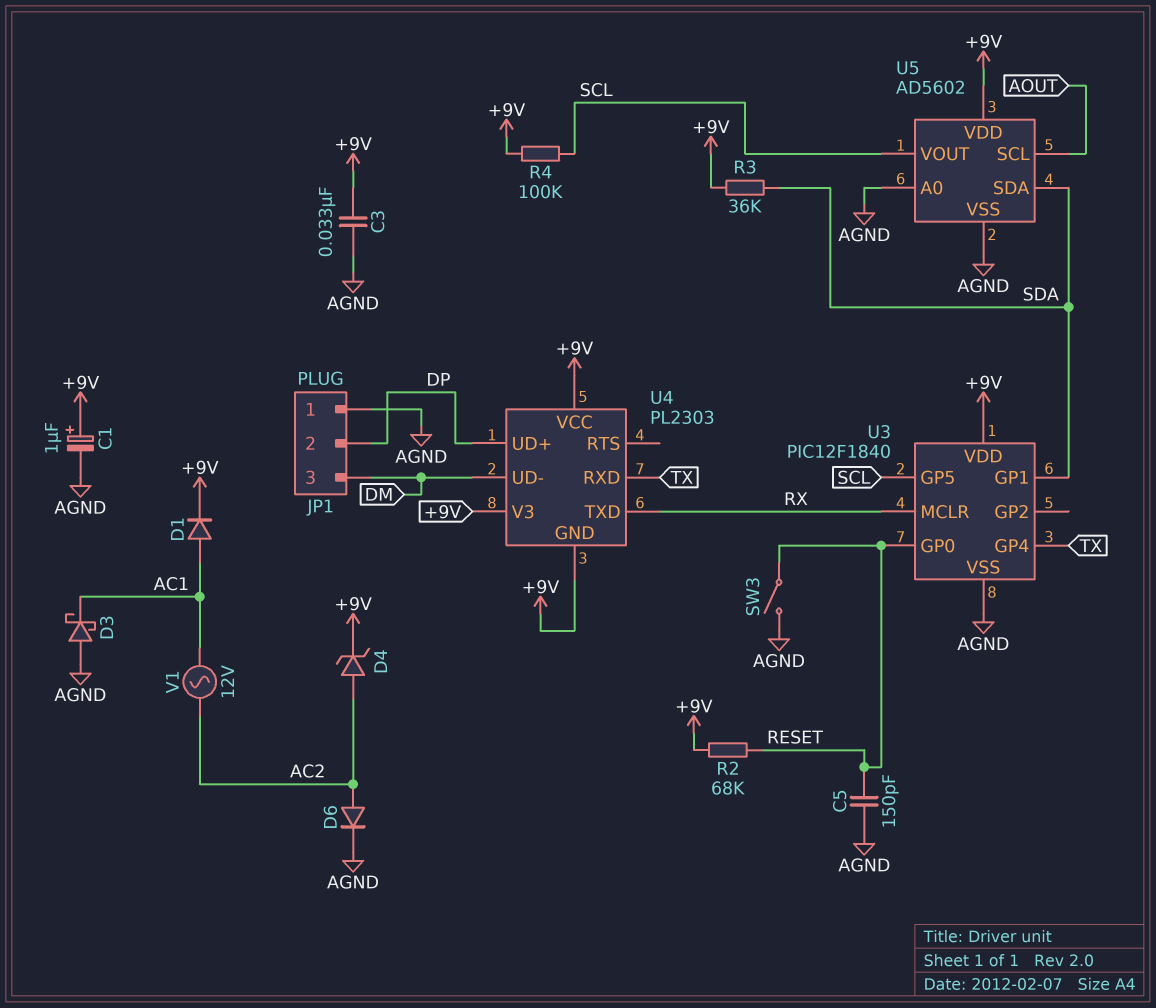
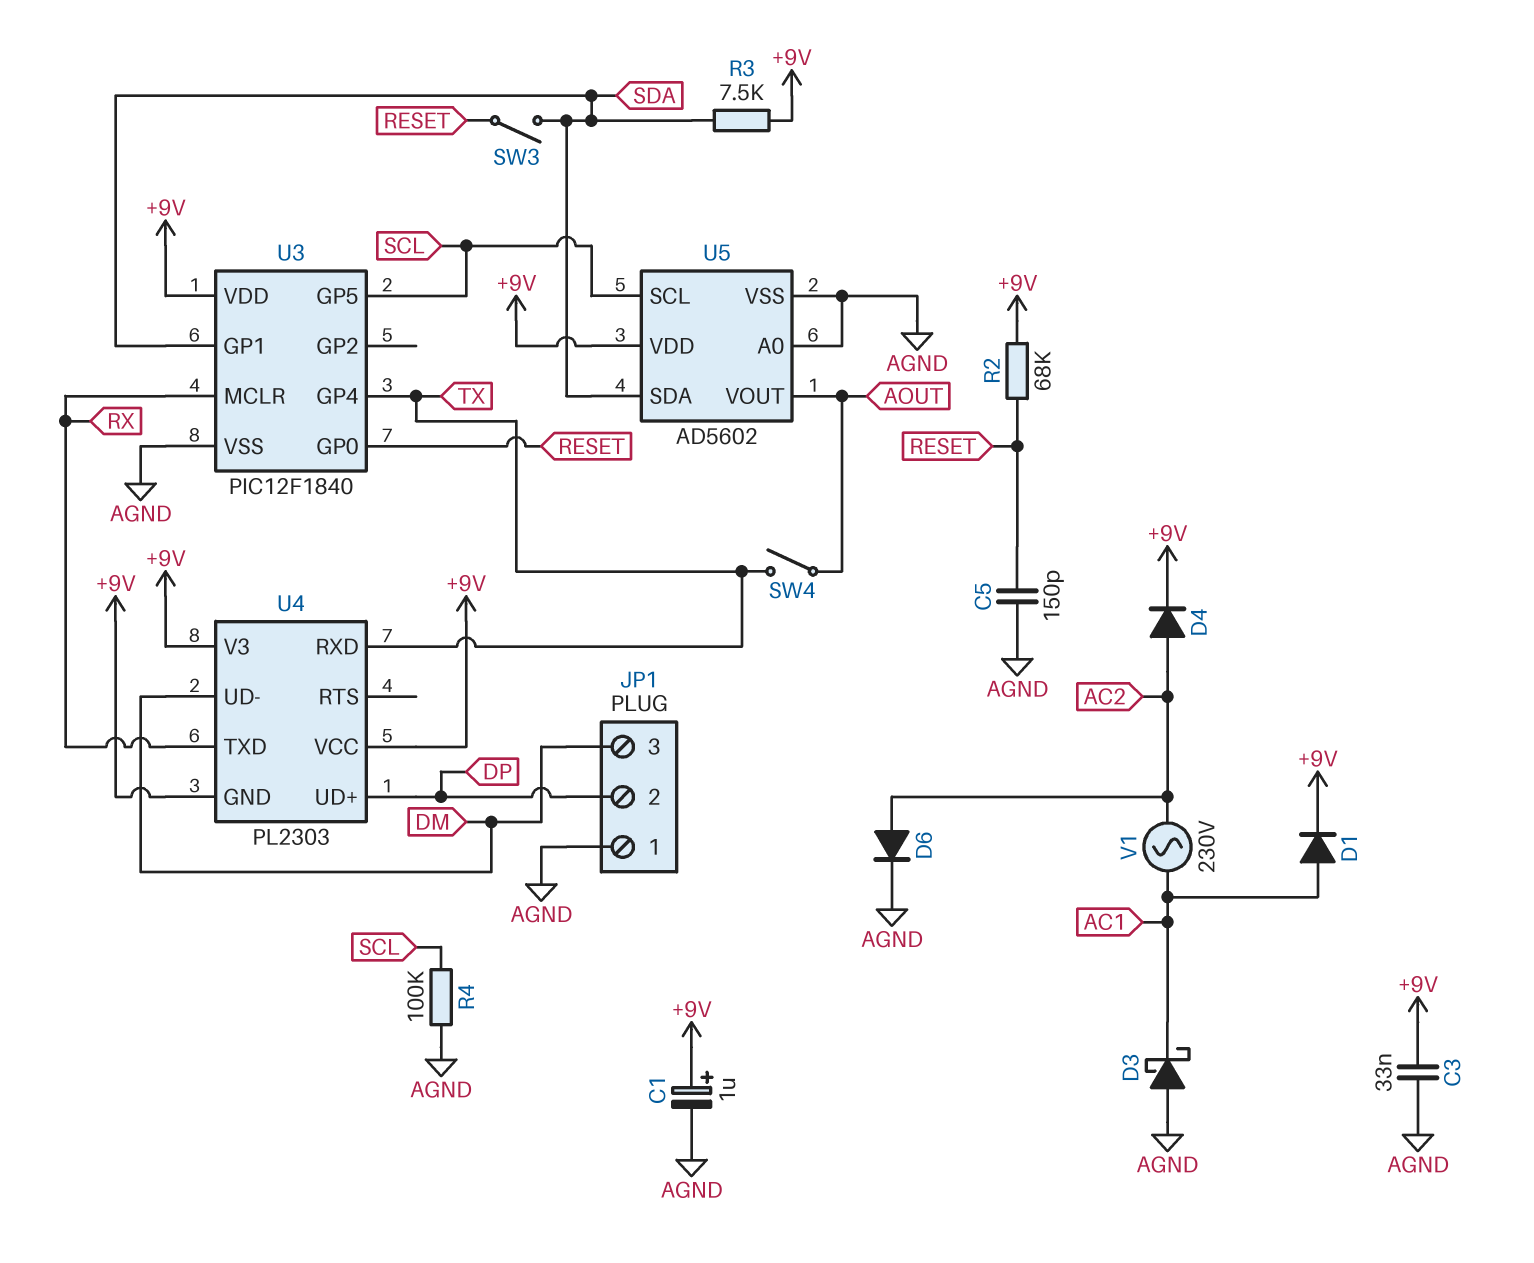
D4: zener (A AC2, K +9V) -> diode (A AC2, K +9V)
R3: 36k (+9V, SDA) -> 7.5k (+9V, SDA)
R4: 100k (+9V, SCL) -> 100k (AGND, SCL)
SW3: switch (AGND, RESET) -> switch (RESET, SDA)
SW4: none -> switch (AOUT, TX)
U5 pin SCL: AOUT -> SCL
U5 pin VOUT: SCL -> AOUT
V1: AC 12V (AC1, AC2) -> AC 230V (AC1, AC2)

